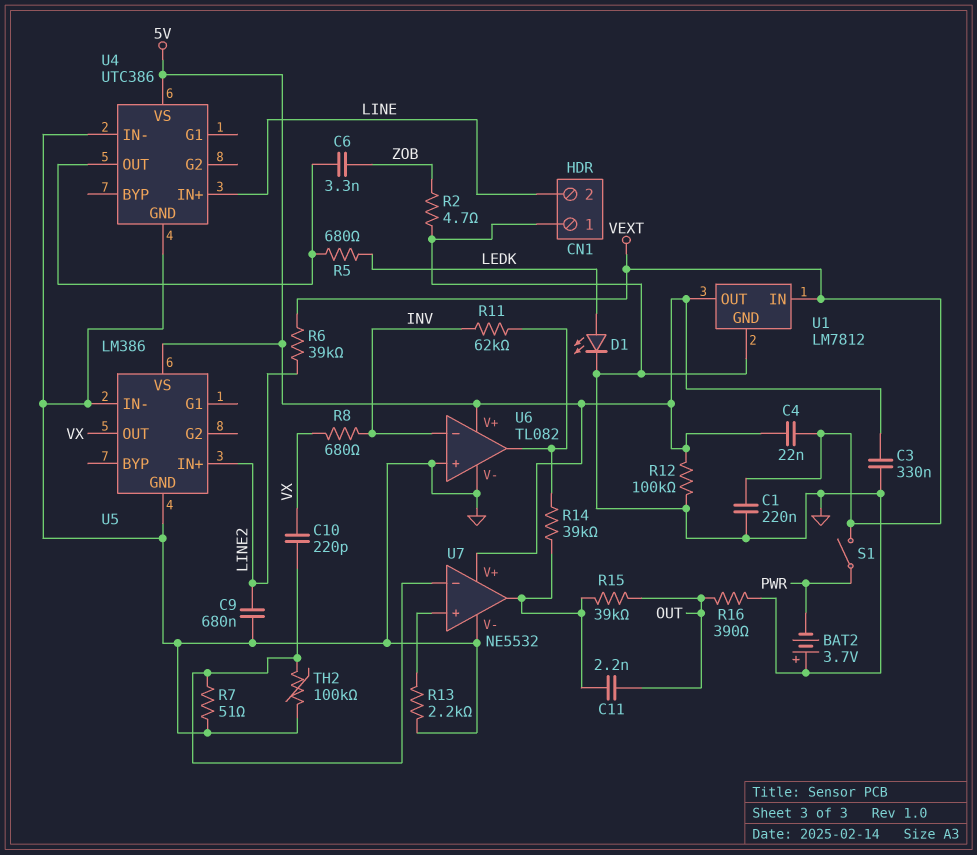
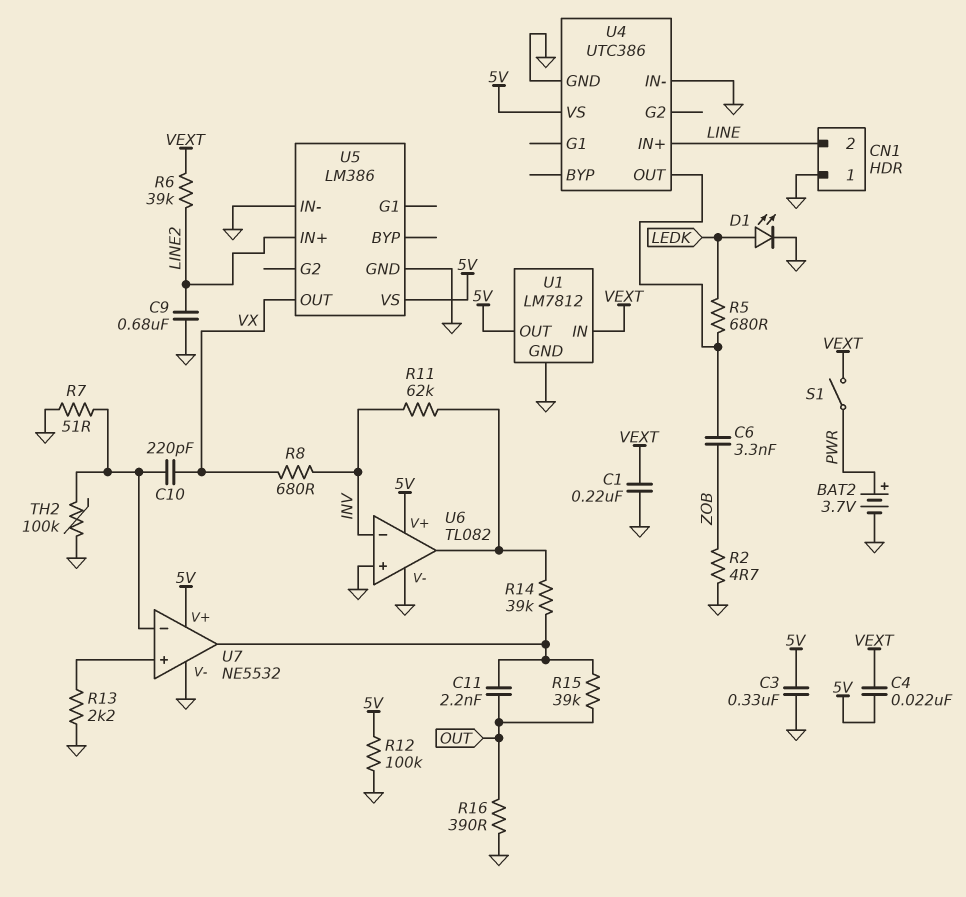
BAT2: 3.7V (plus GND, minus PWR) -> 3.7V (plus PWR, minus GND)

